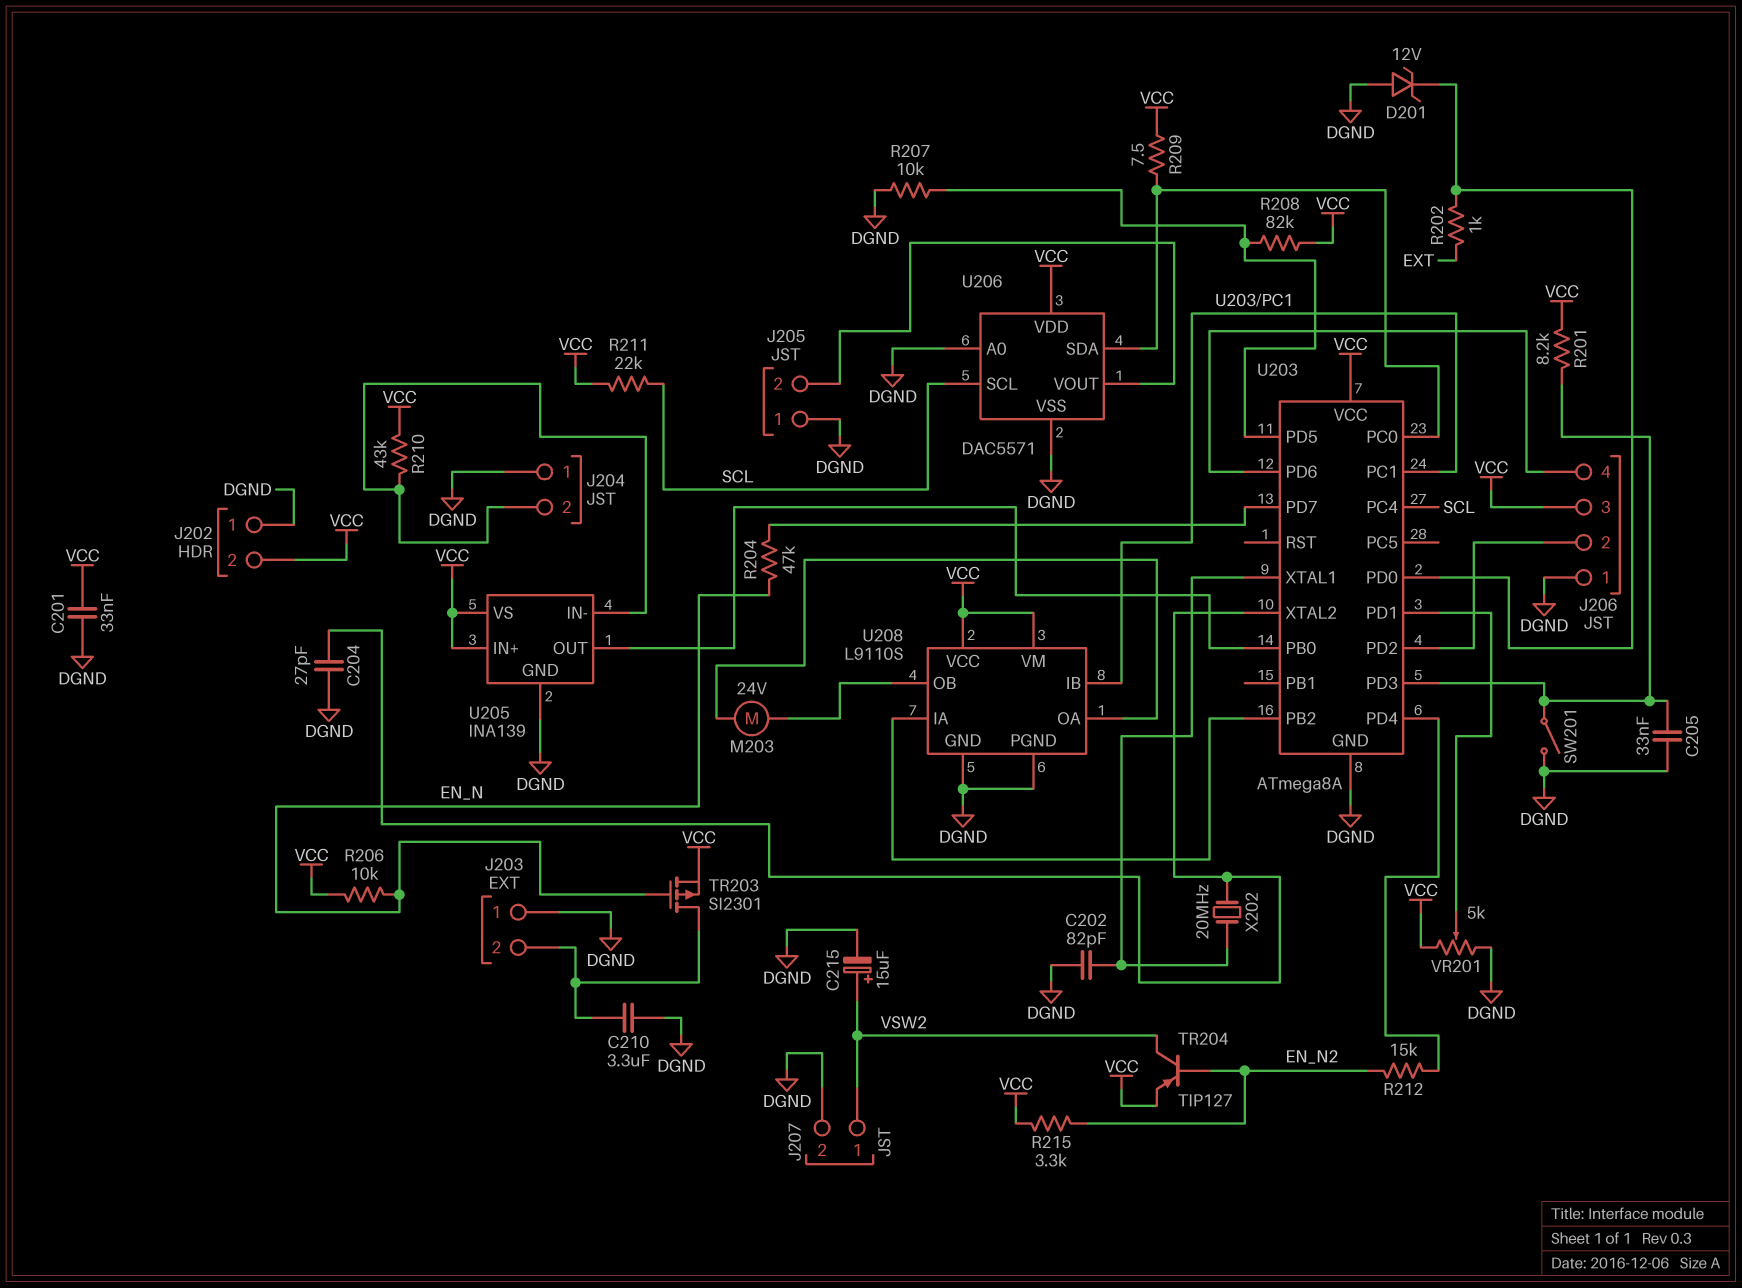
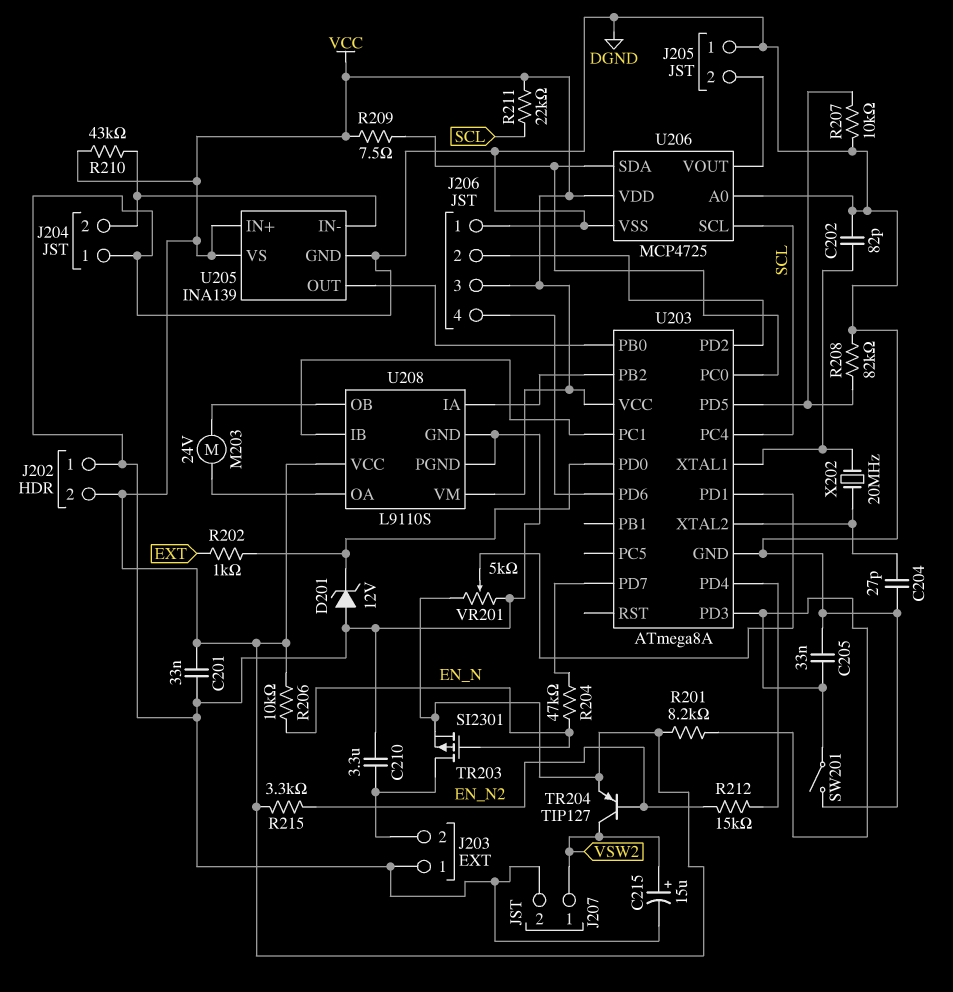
R208: 82k (U203/PD5, VCC) -> 82k (DGND, U203/PD5)
U206: DAC5571 -> MCP4725

